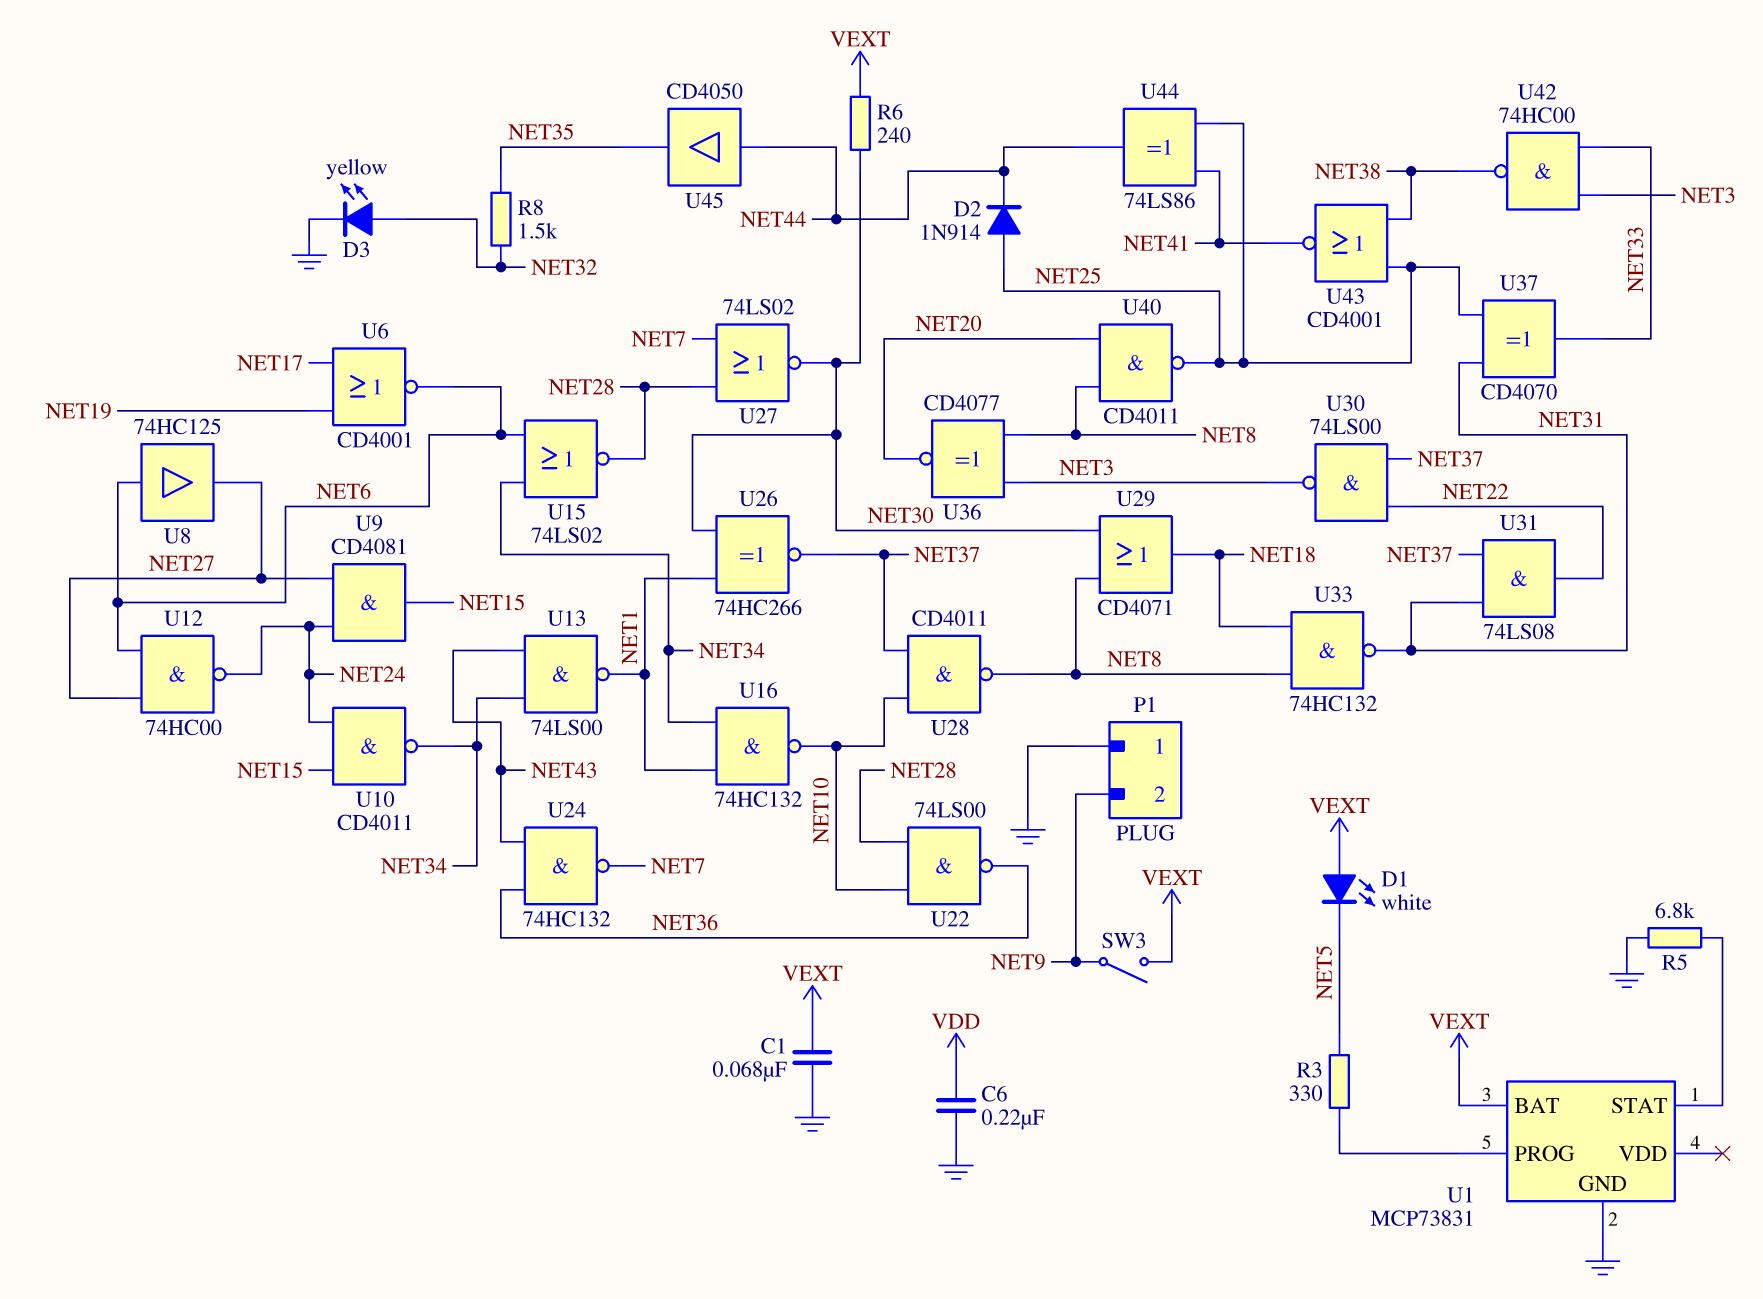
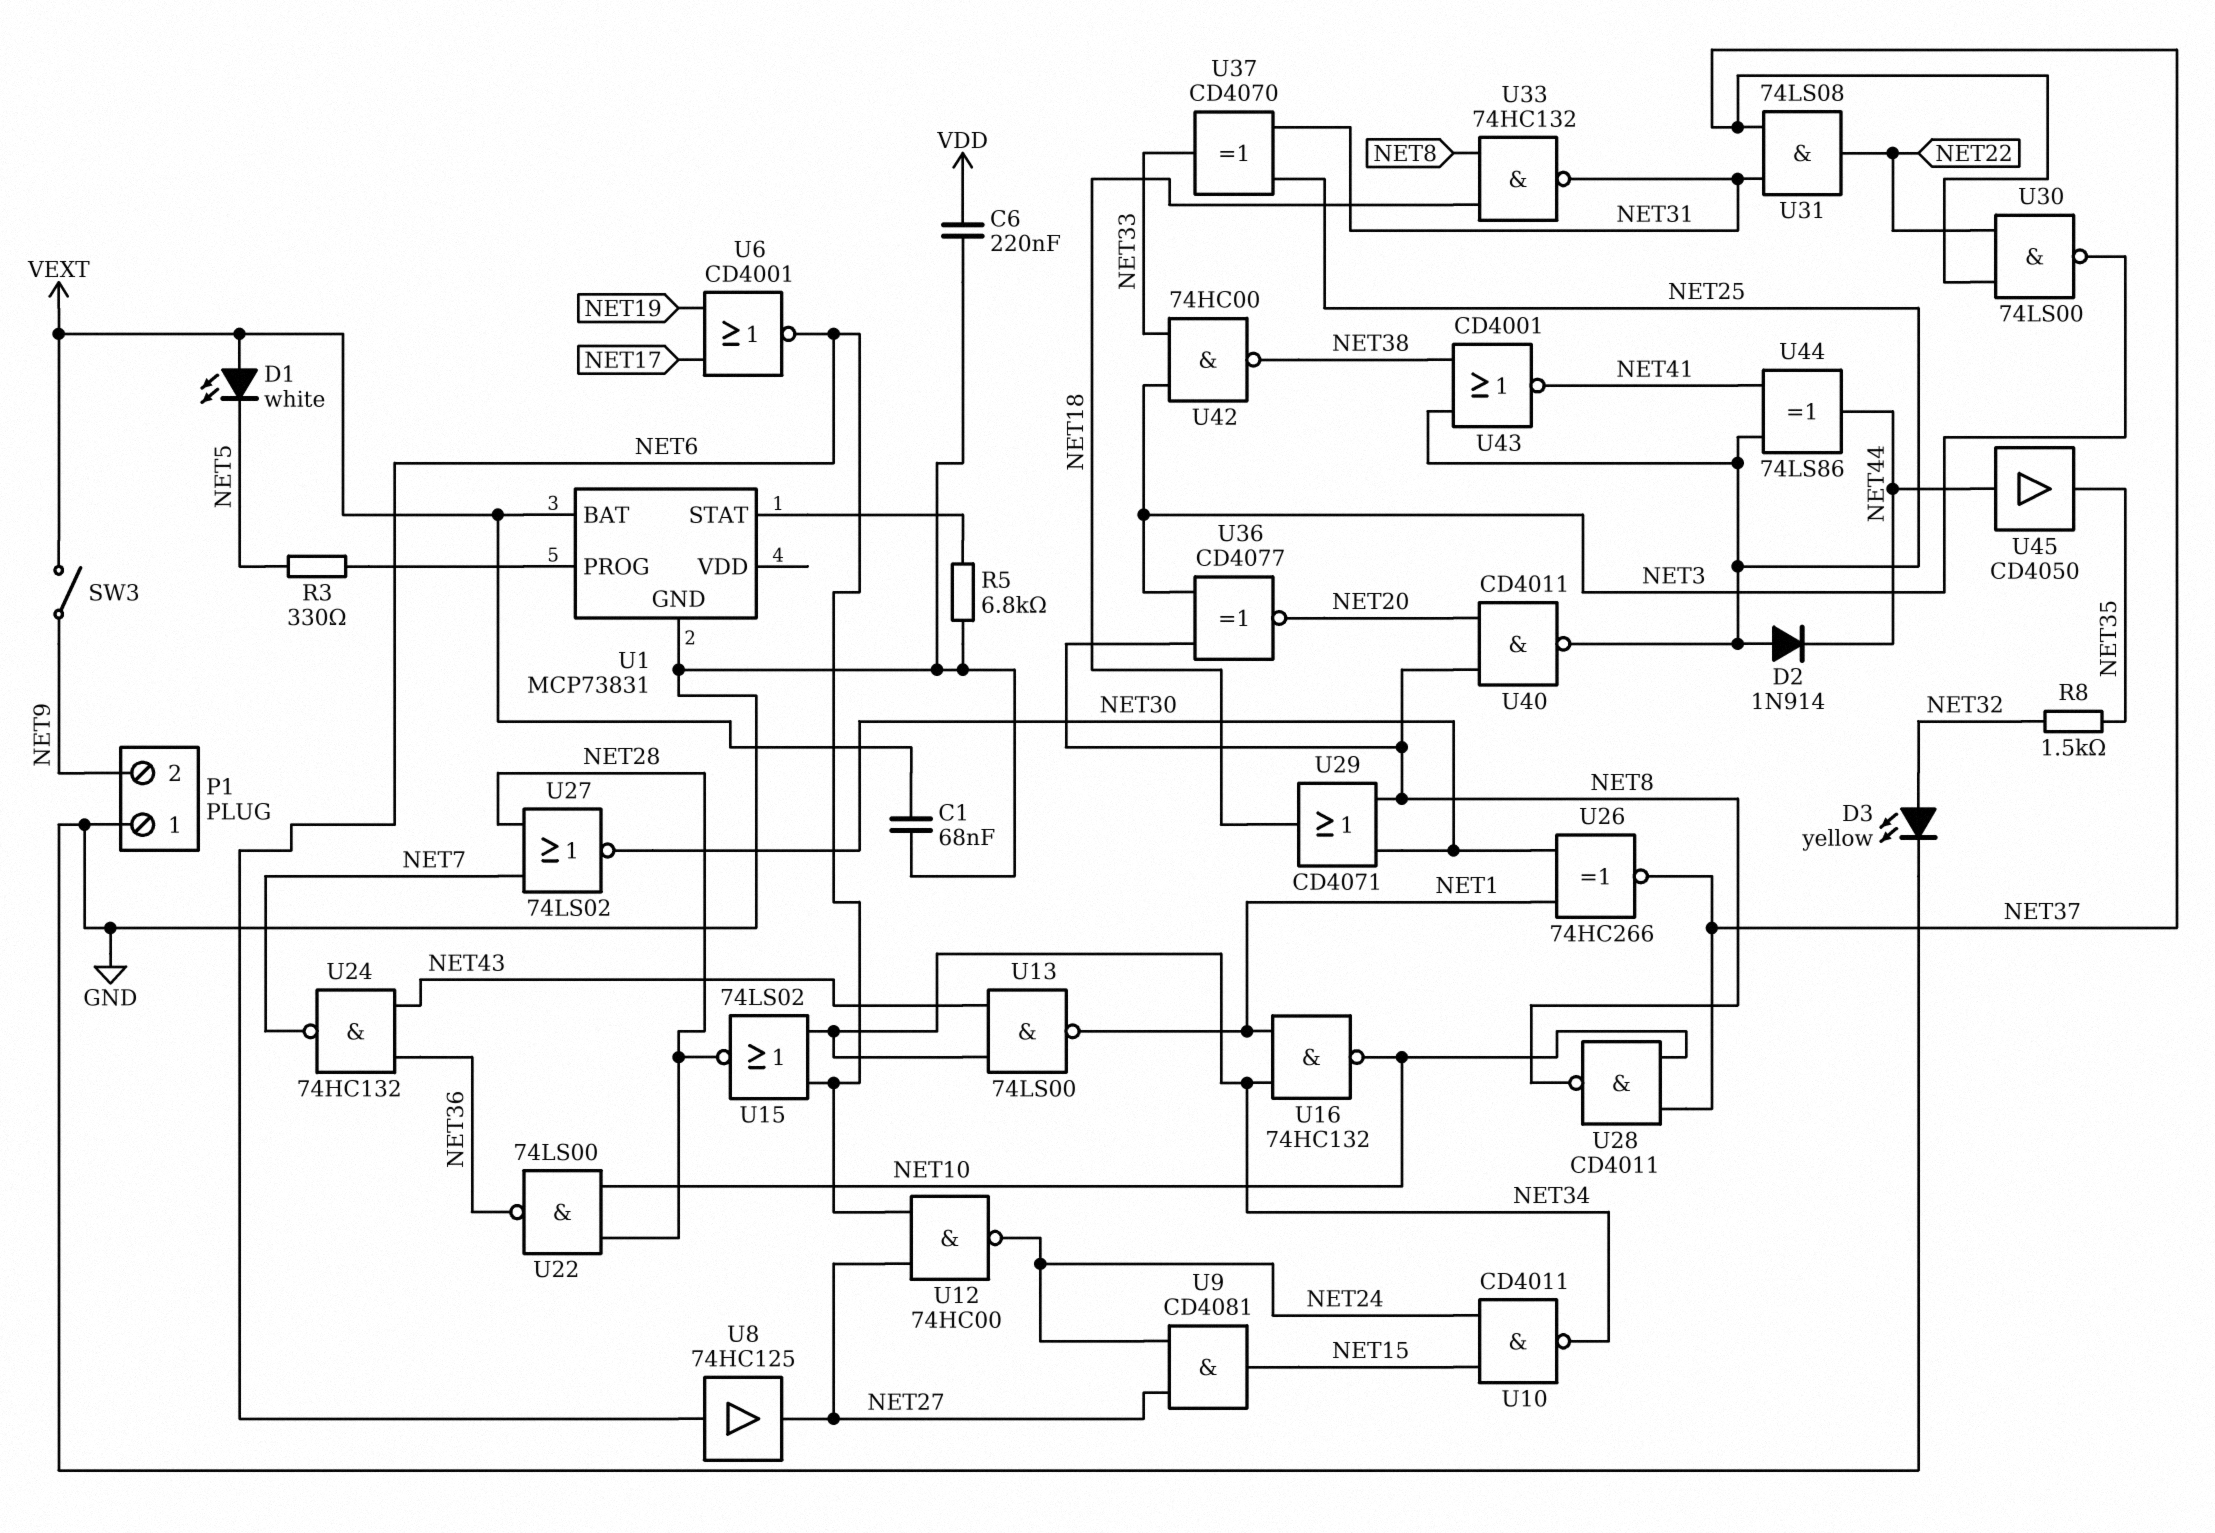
R6: 240 (NET30, VEXT) -> none

